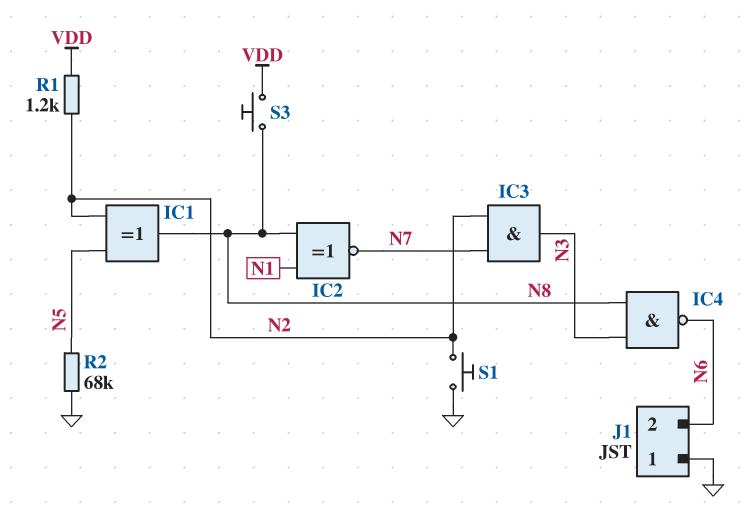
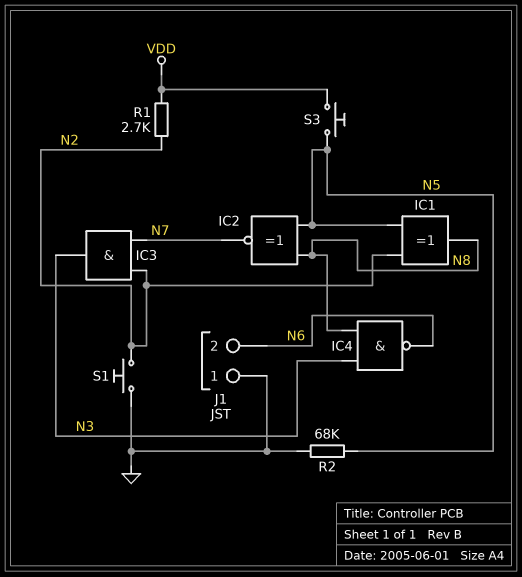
IC2: XNOR (in N1, in N8, out N7) -> XNOR (in N5, in N8, out N7)
R1: 1.2k (N2, VDD) -> 2.7k (N2, VDD)
S3: button (N8, VDD) -> button (N5, VDD)

